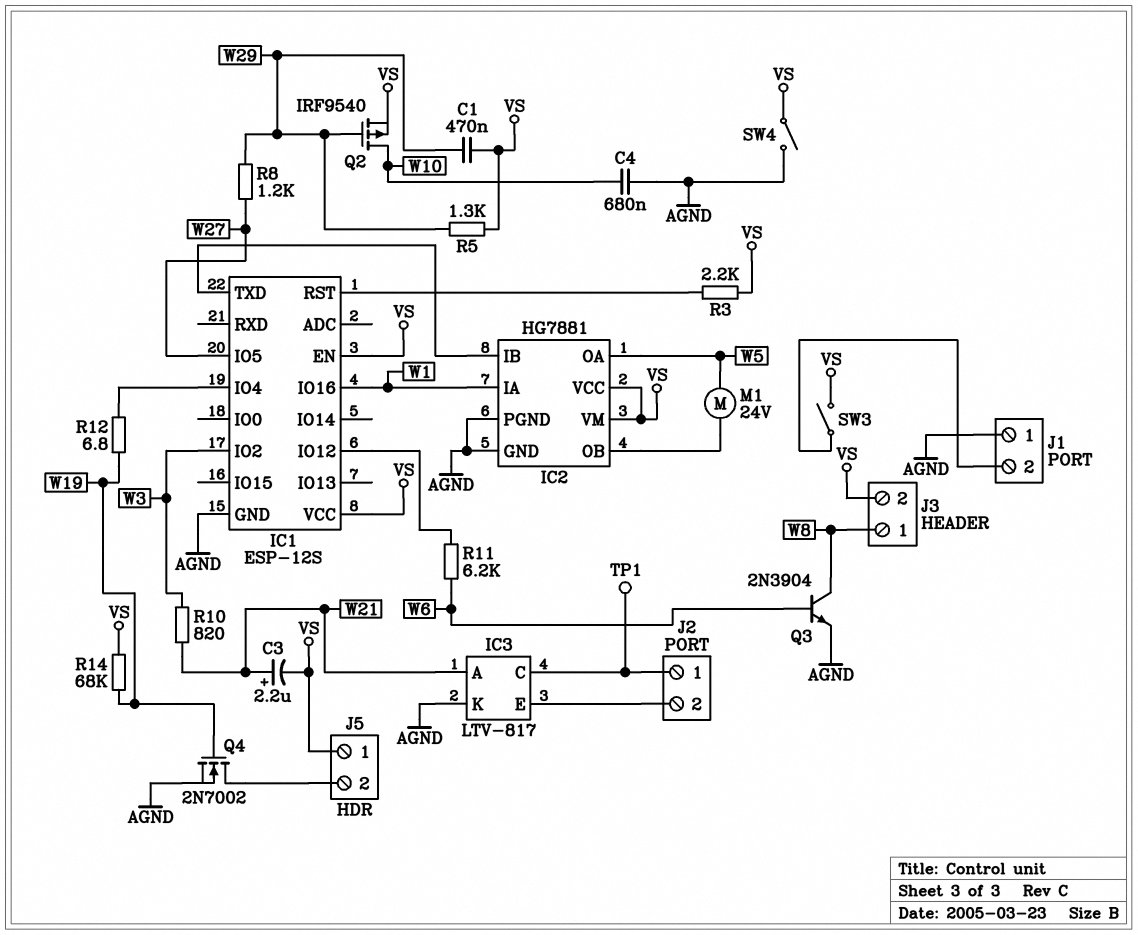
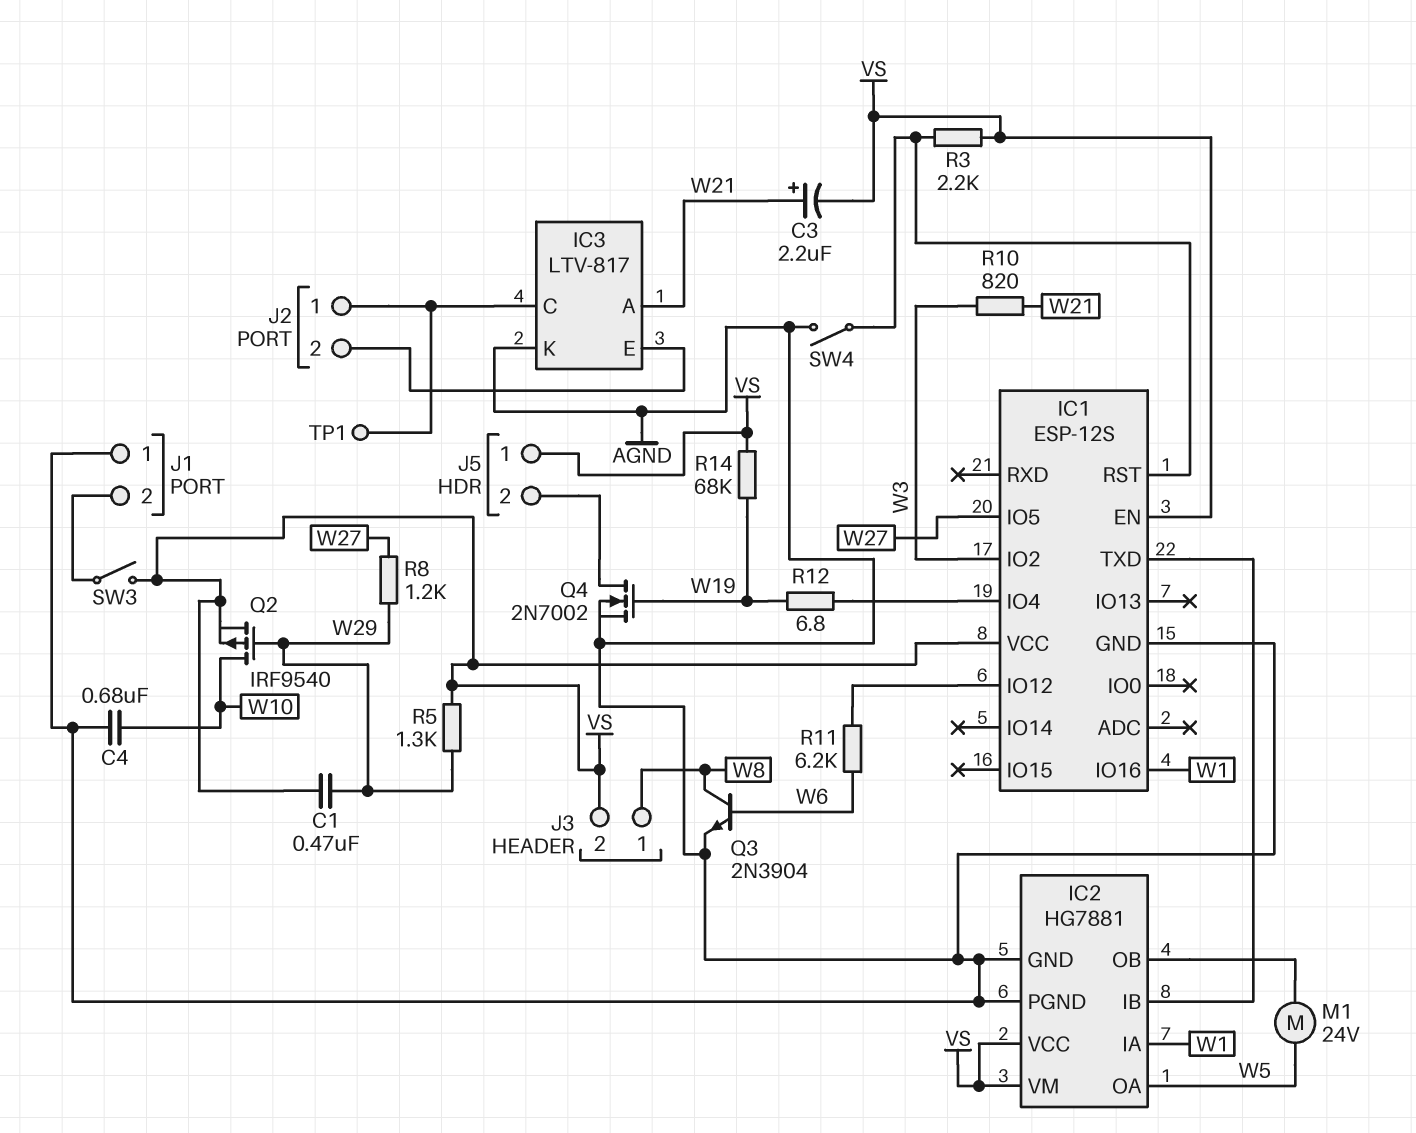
SW4: switch (AGND, VS) -> switch (AGND, IC1/RST)

